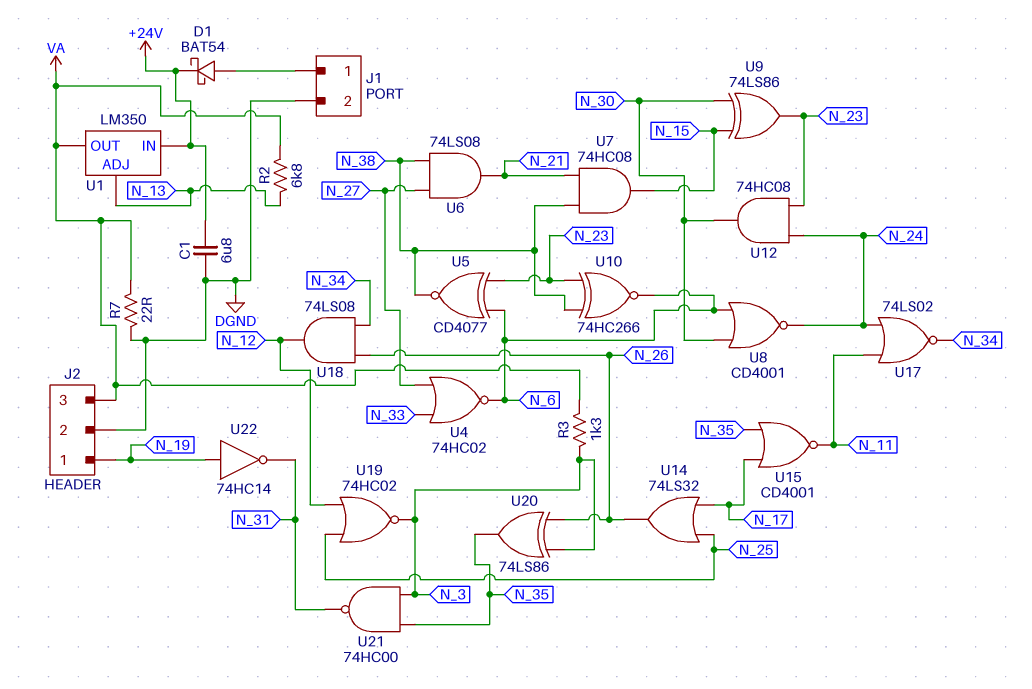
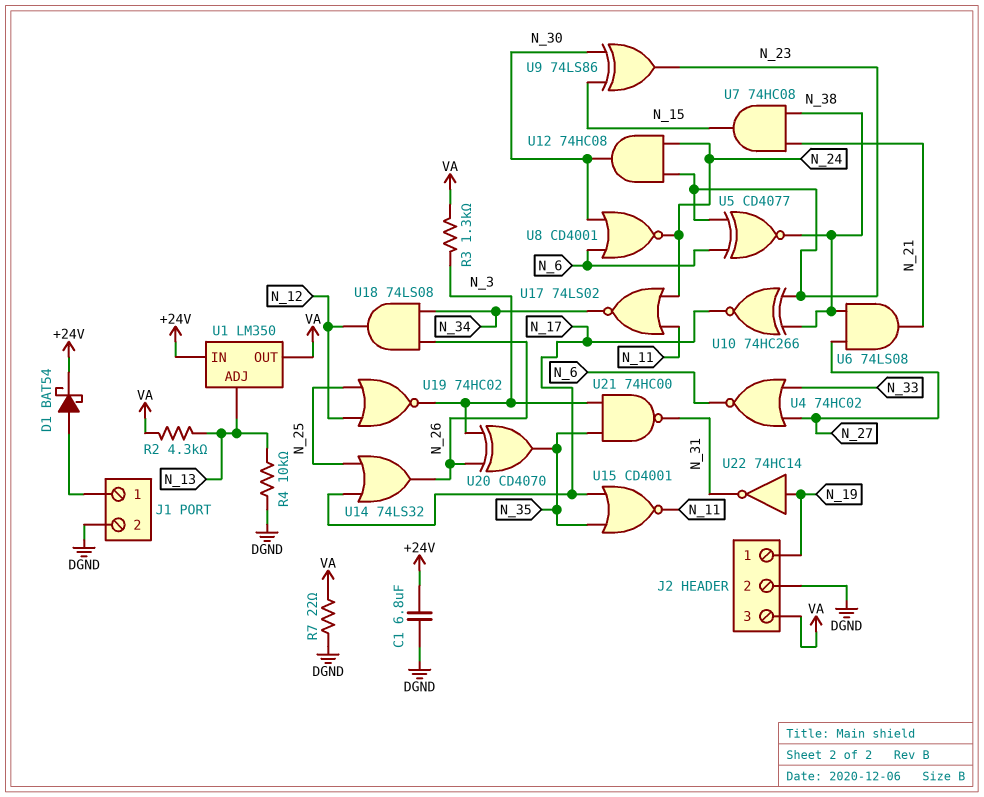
R2: 6.8k (N_13, VA) -> 4.3k (N_13, VA)
R4: none -> 10k (DGND, N_13)
U10: XNOR 74HC266 (in N_23, in N_38, out N_6) -> XNOR 74HC266 (in N_23, in N_38, out N_17)
U20: XOR 74LS86 (in N_3, in N_26, out N_35) -> XOR CD4070 (in N_3, in N_26, out N_35)

